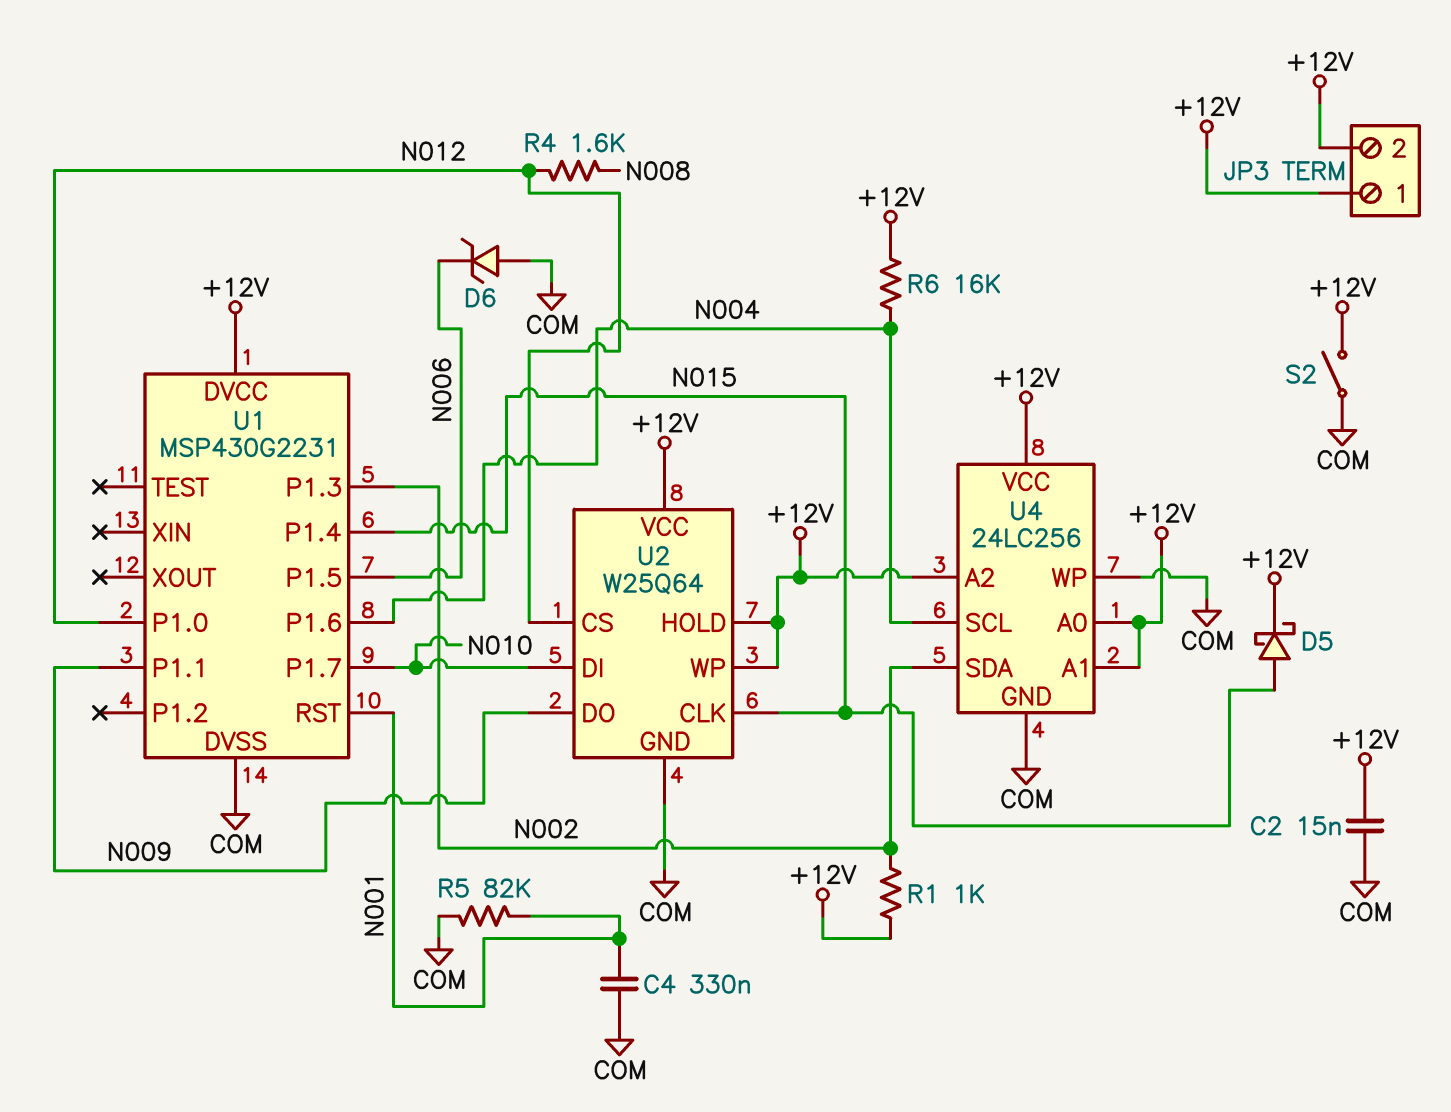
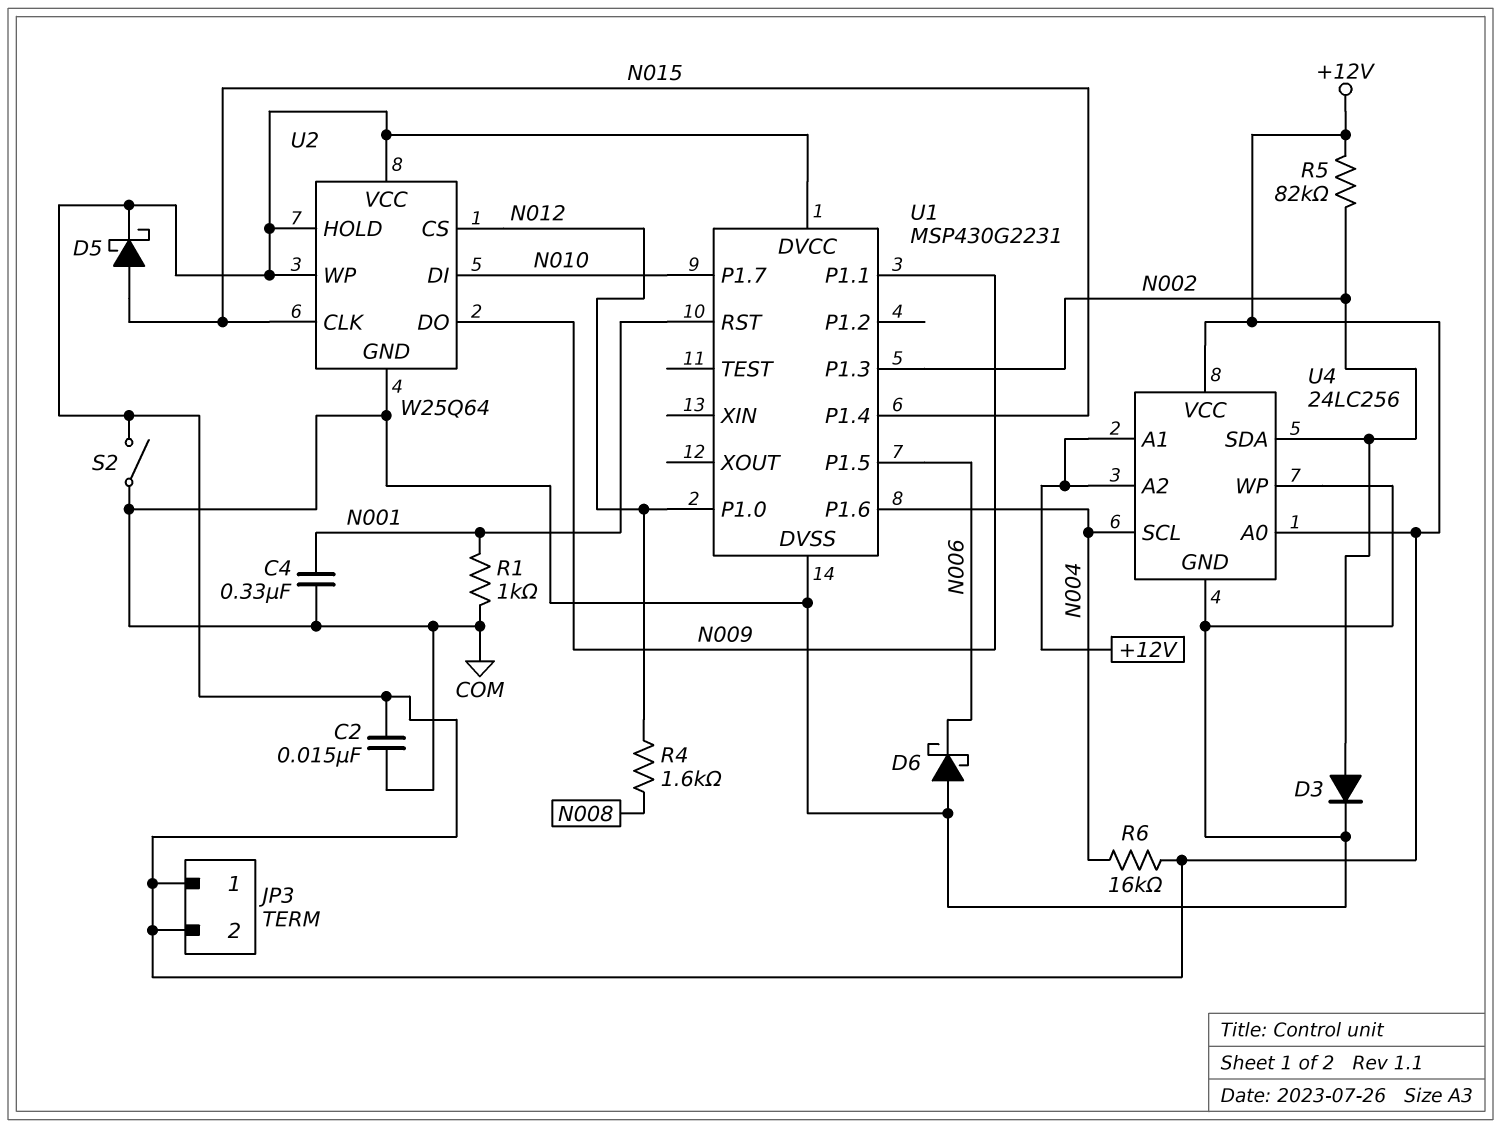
D3: none -> diode (A N002, K COM)
D6: zener (A COM, K N006) -> schottky (A COM, K N006)
R1: 1k (+12V, N002) -> 1k (COM, N001)
R5: 82k (COM, N001) -> 82k (+12V, N002)

